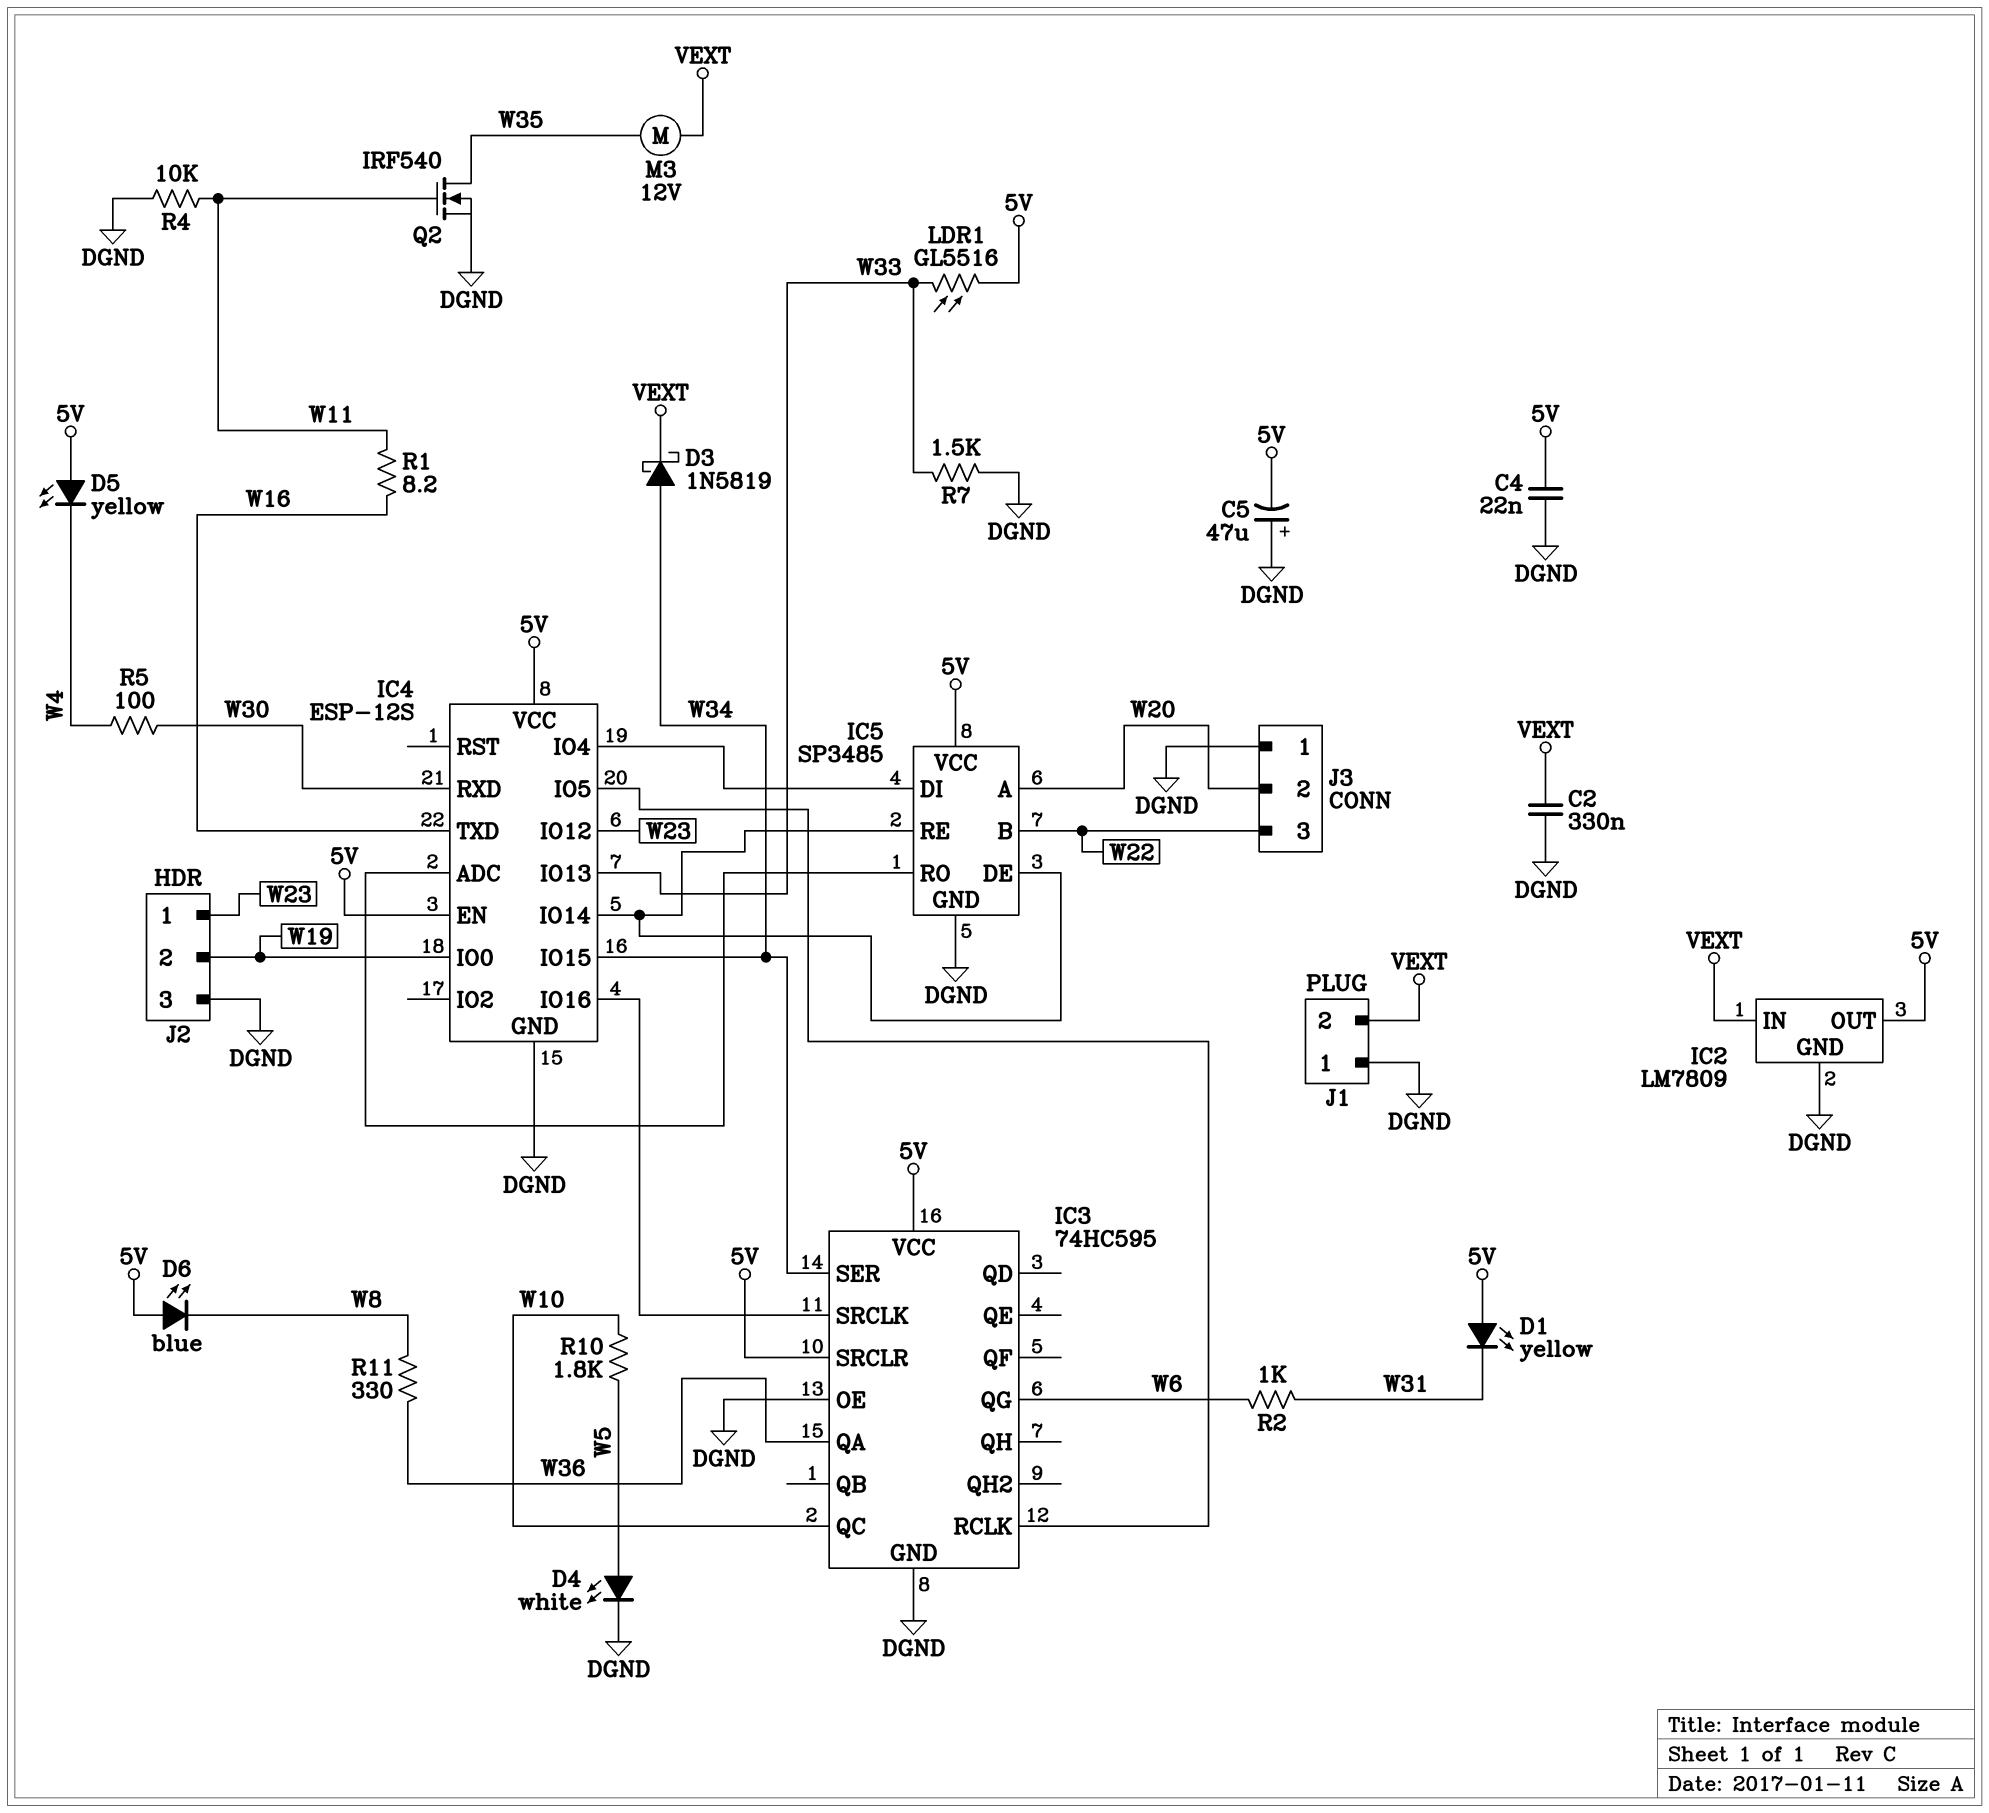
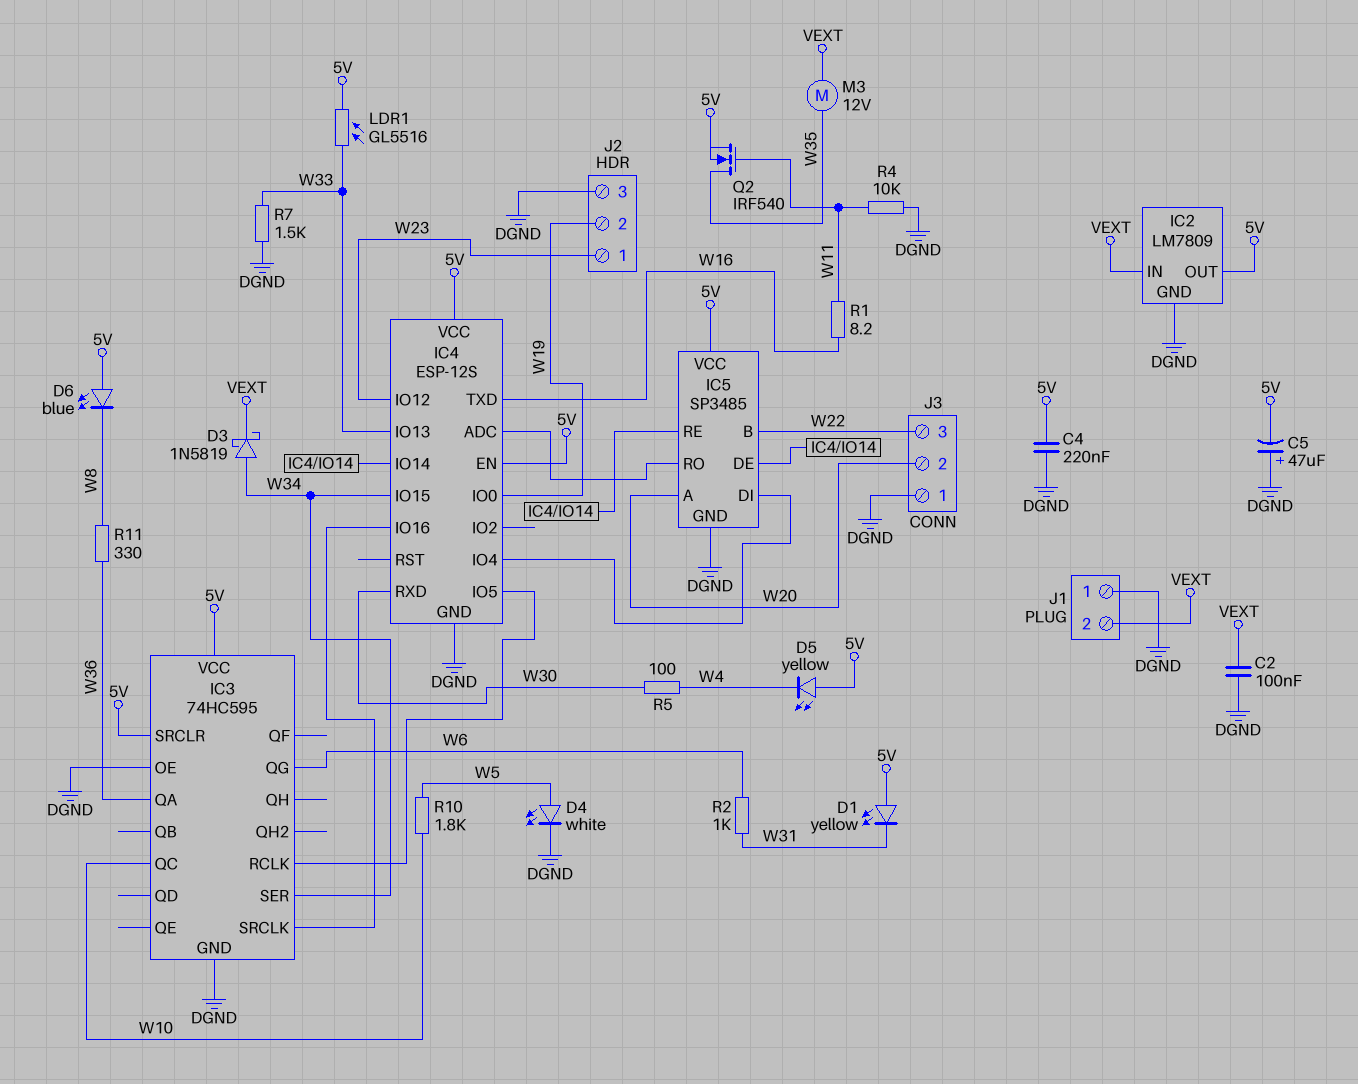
C2: 330nF (DGND, VEXT) -> 100nF (DGND, VEXT)
C4: 22nF (5V, DGND) -> 220nF (5V, DGND)
Q2: NMOS IRF540 (G W11, D W35, S DGND) -> NMOS IRF540 (G W11, D W35, S 5V)

